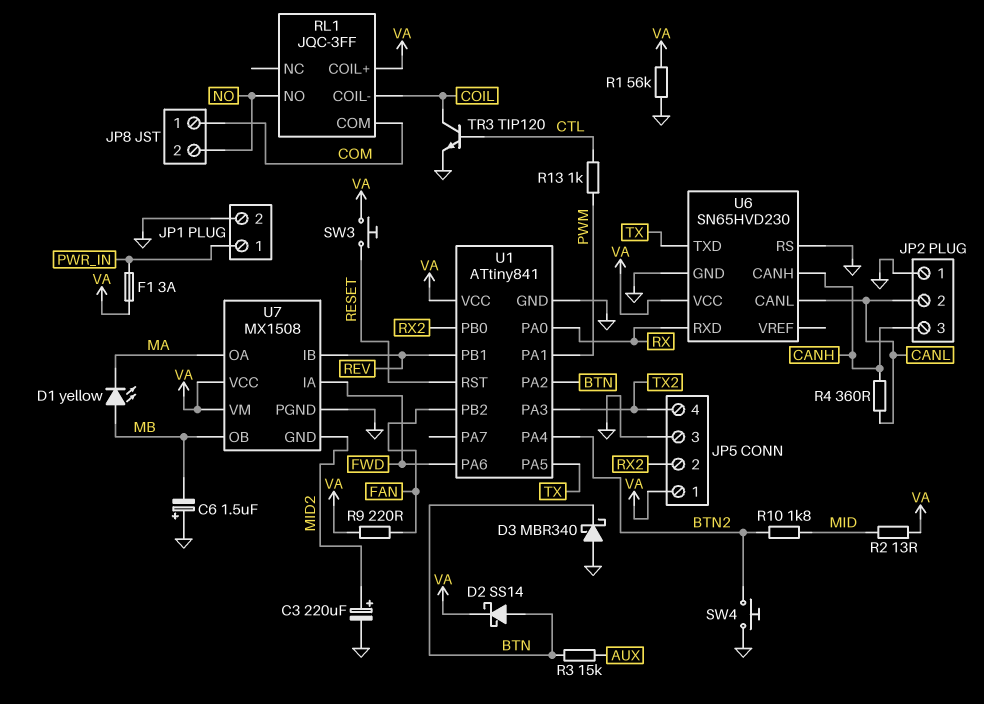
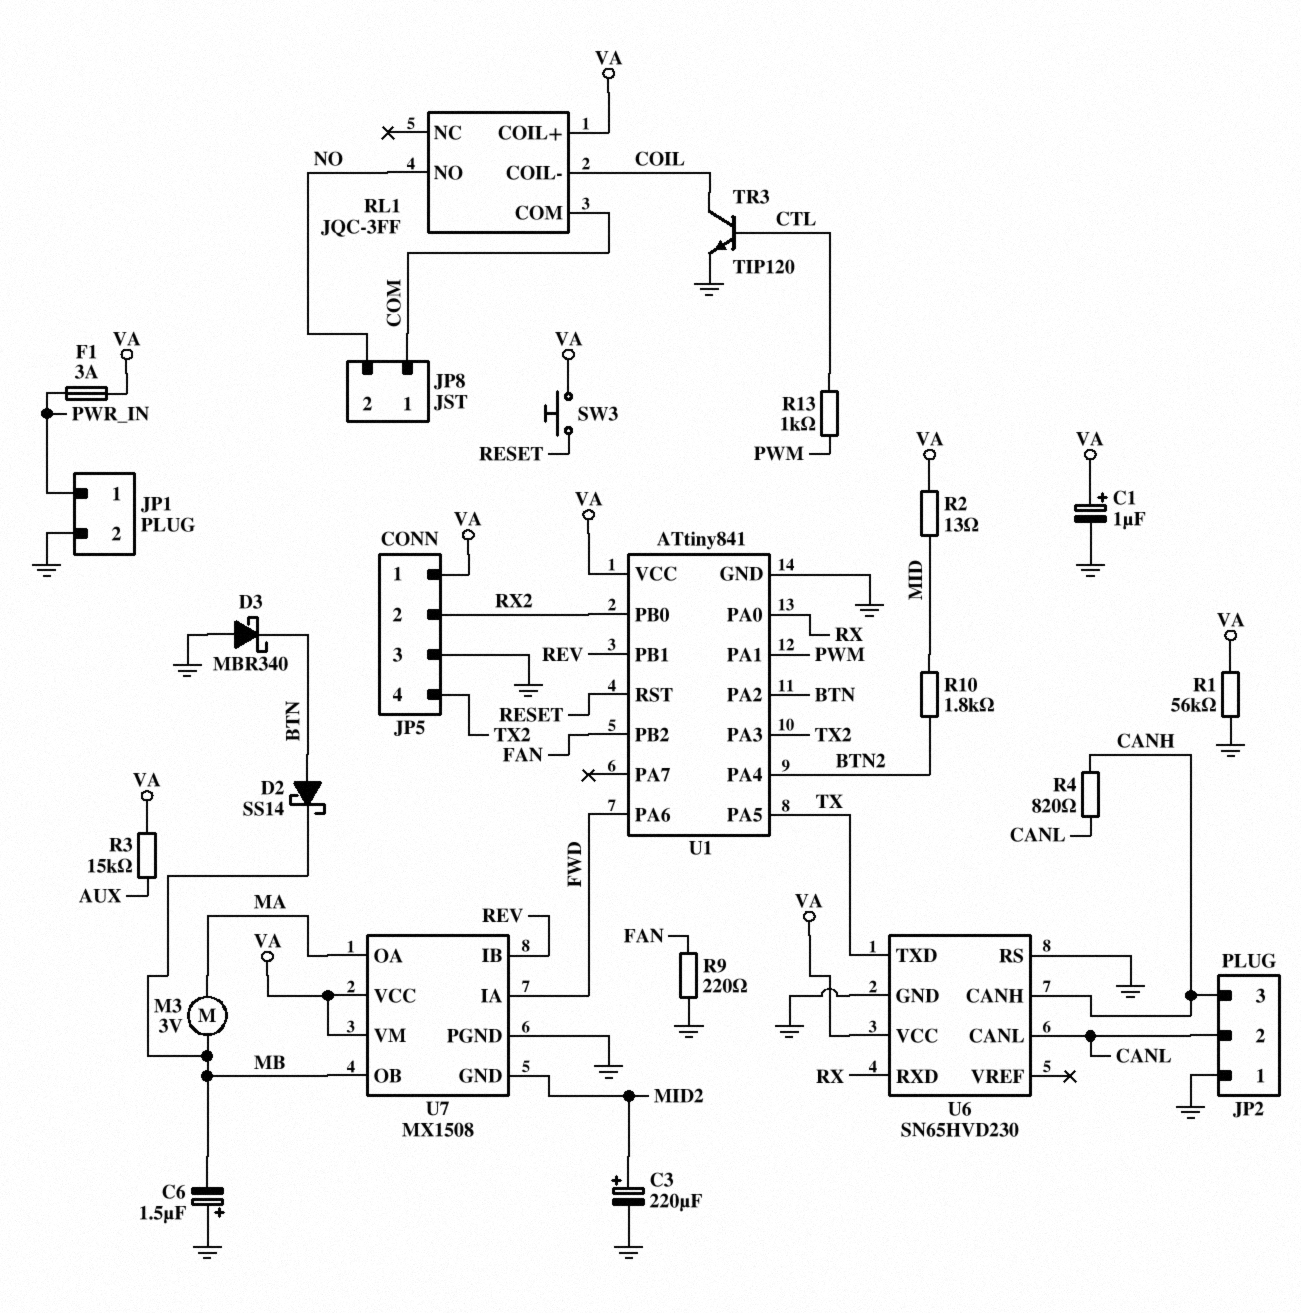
C1: none -> 1uF (plus VA, minus GND)
D1: LED yellow (A MB, K MA) -> none
D2: schottky SS14 (A BTN, K VA) -> schottky SS14 (A BTN, K MB)
M3: none -> motor 3V (MA, MB)
R3: 15k (AUX, BTN) -> 15k (AUX, VA)
R4: 360 (CANH, CANL) -> 820 (CANH, CANL)
R9: 220 (FAN, VA) -> 220 (FAN, GND)
SW4: button (BTN2, GND) -> none

